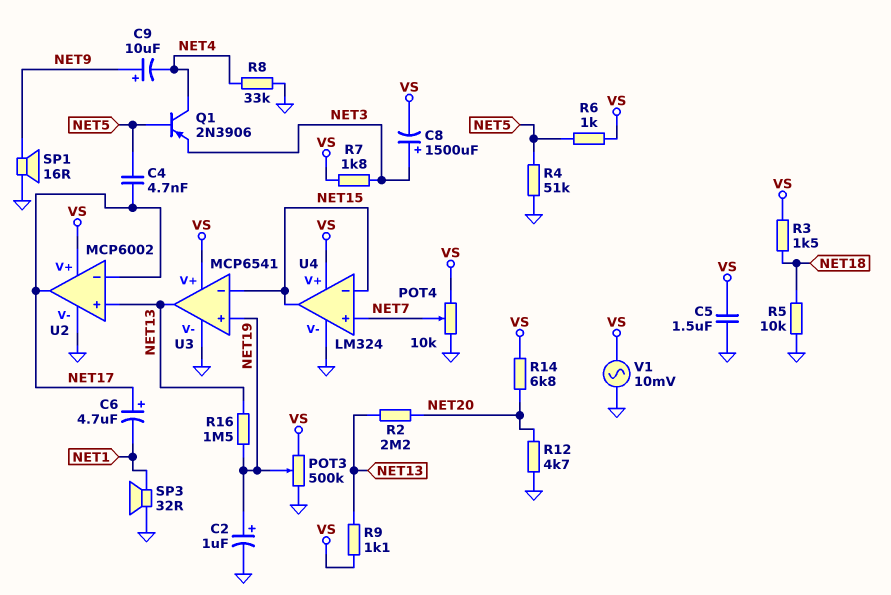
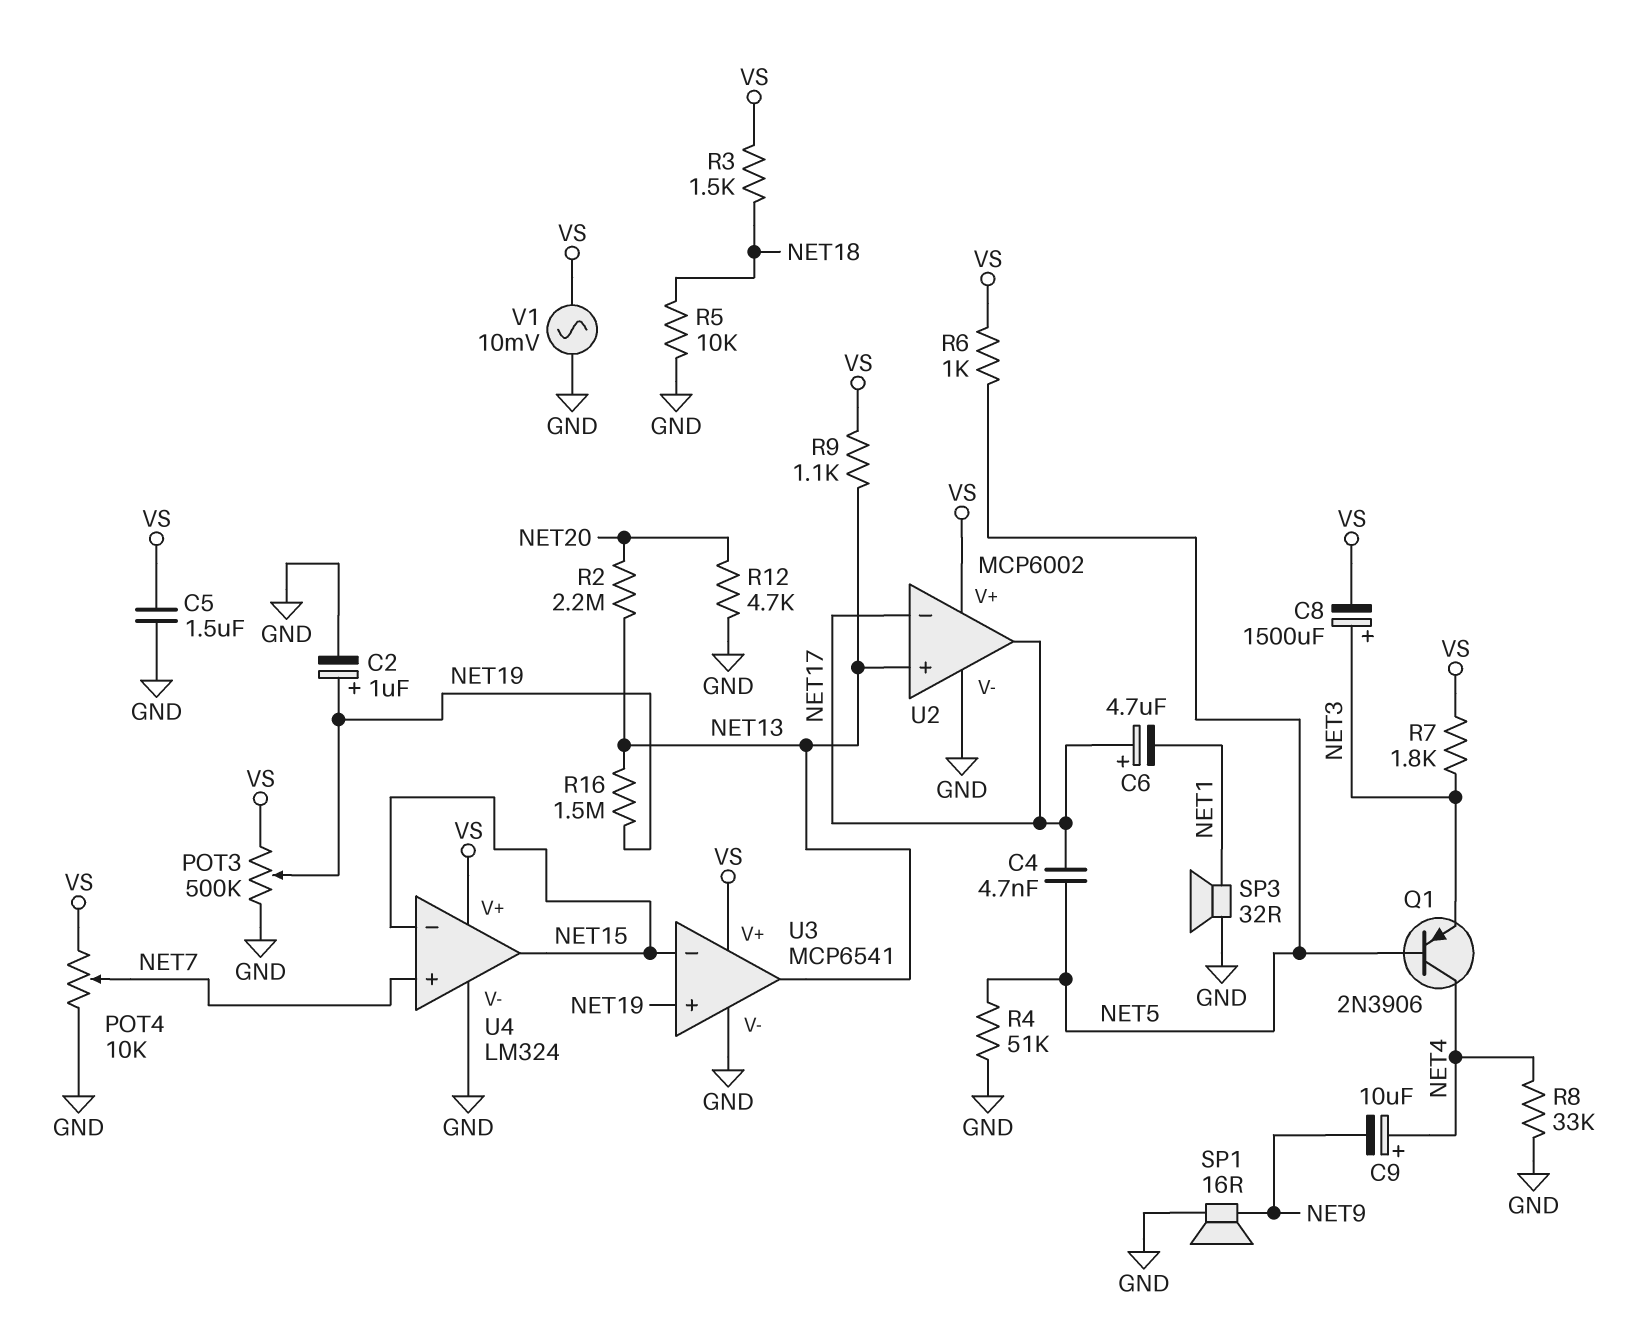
C9: 10uF (plus NET9, minus NET4) -> 10uF (plus NET4, minus NET9)
R14: 6.8k (NET20, VS) -> none

